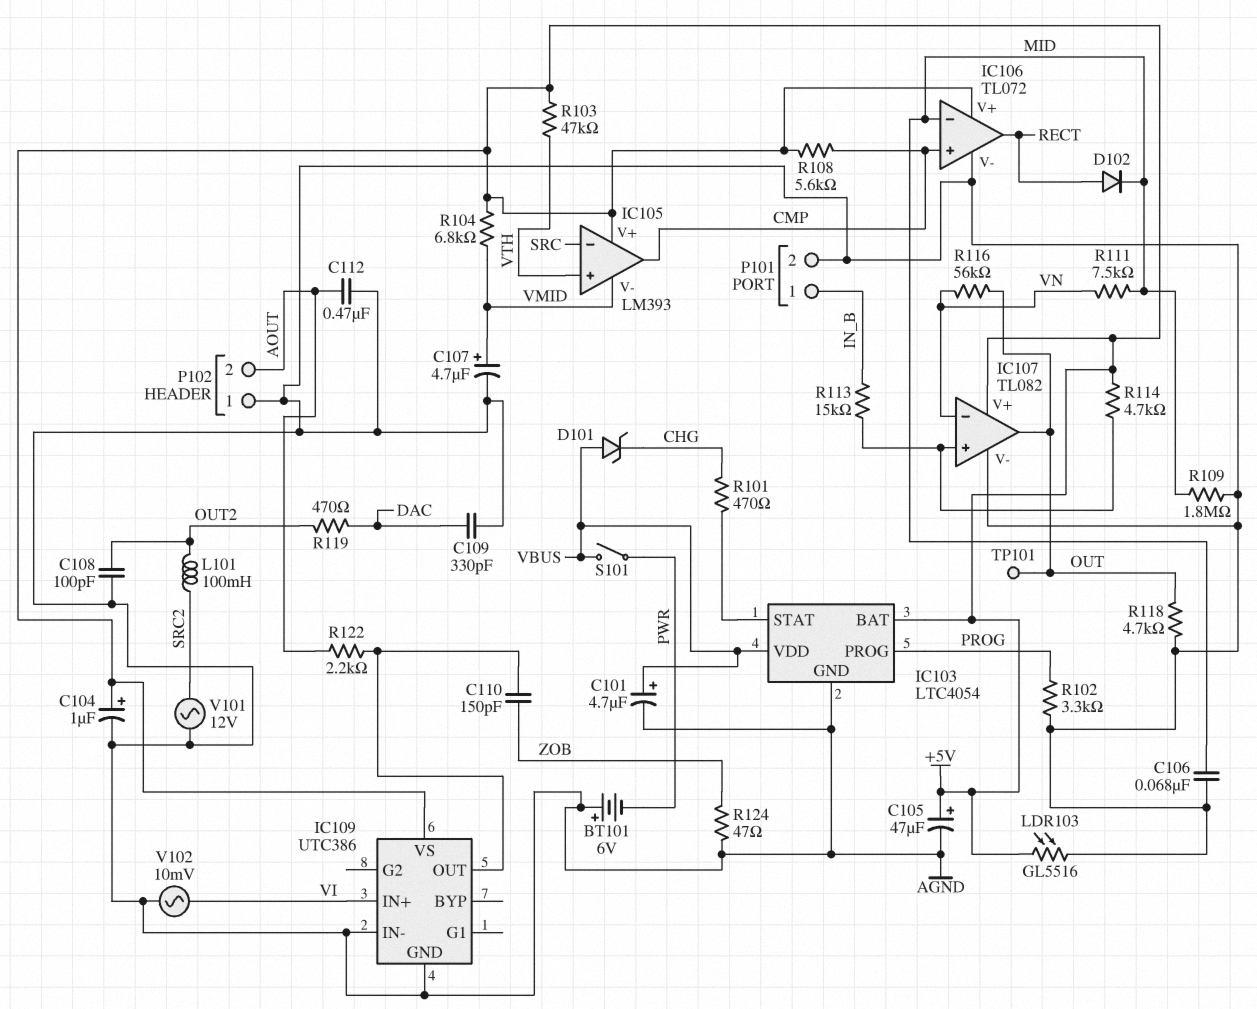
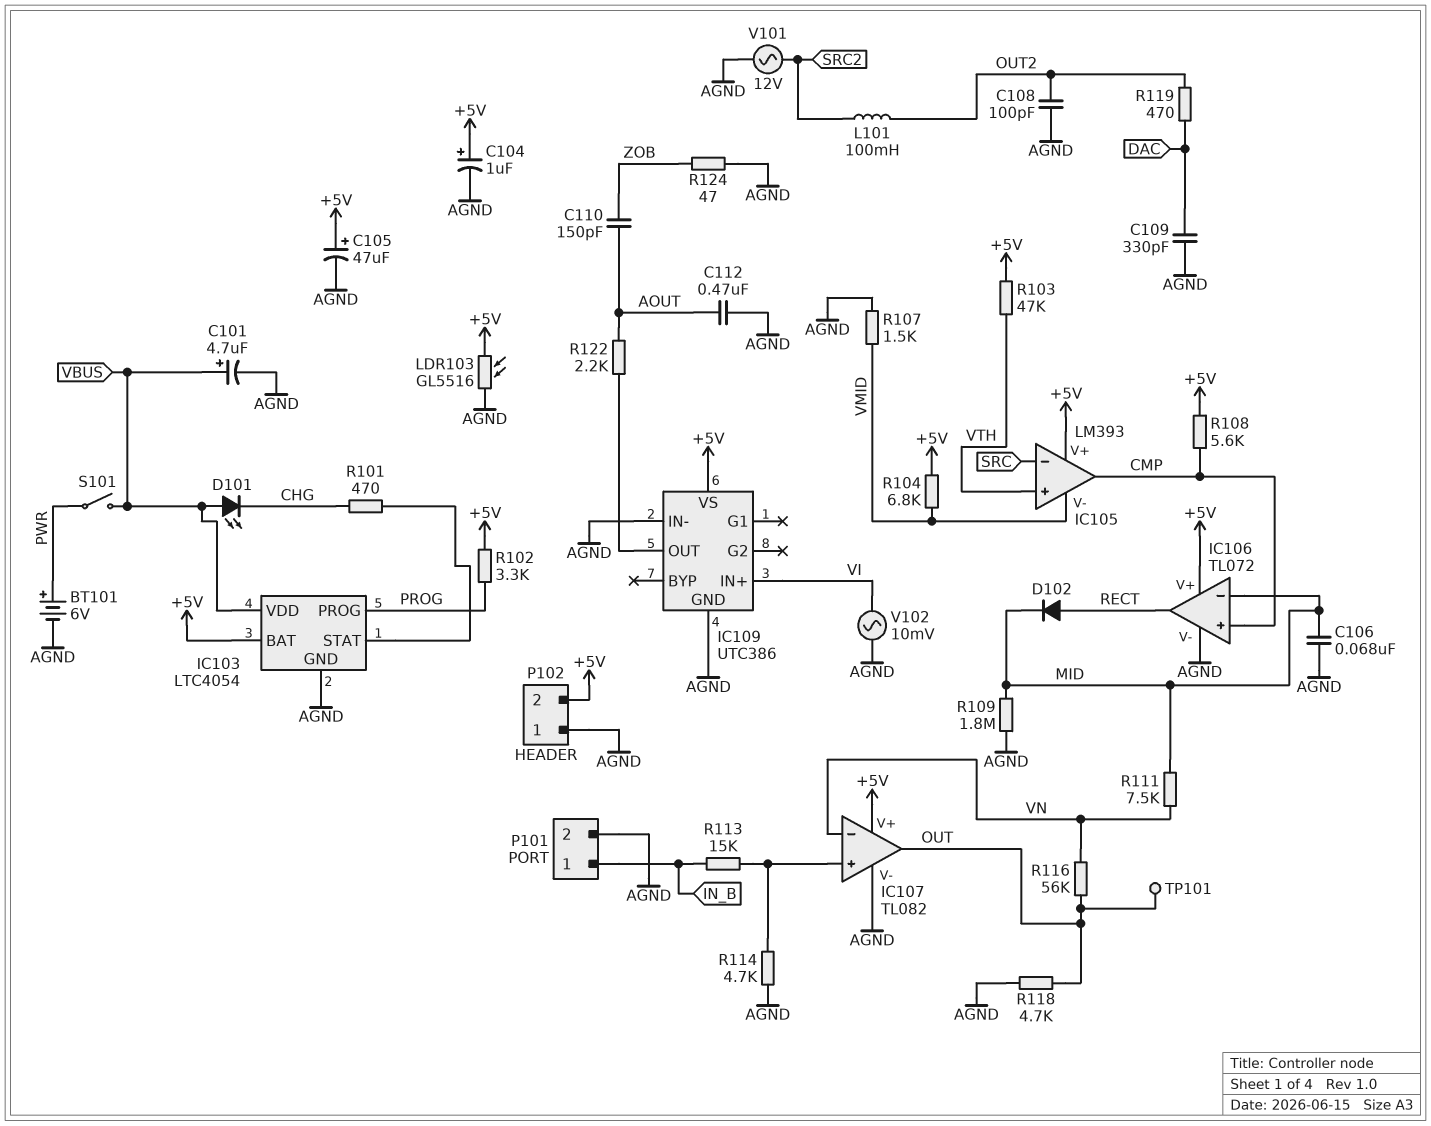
BT101: 6V (plus AGND, minus PWR) -> 6V (plus PWR, minus AGND)
C107: 4.7uF (plus VMID, minus AGND) -> none
C110: 150pF (IC109/OUT, ZOB) -> 150pF (AOUT, ZOB)
D101: zener (A VBUS, K CHG) -> LED (A VBUS, K CHG)
P102 pin 2: AOUT -> +5V
R102: 3.3k (AGND, PROG) -> 3.3k (+5V, PROG)
R107: none -> 1.5k (AGND, VMID)
R114: 4.7k (+5V, IC107/in+) -> 4.7k (AGND, IC107/in+)

